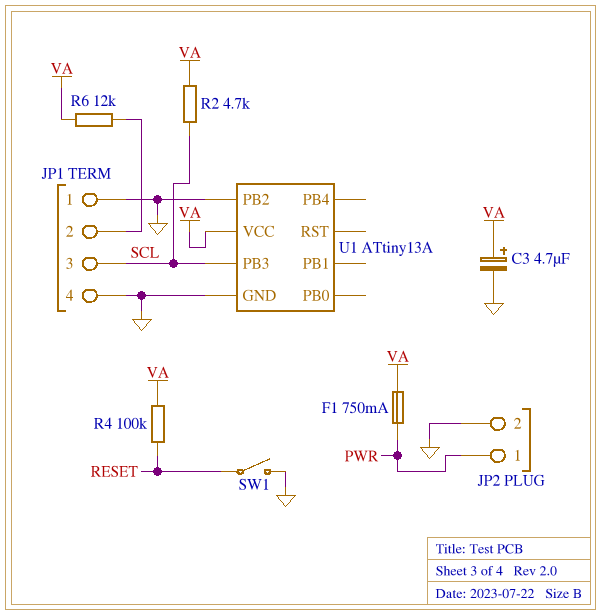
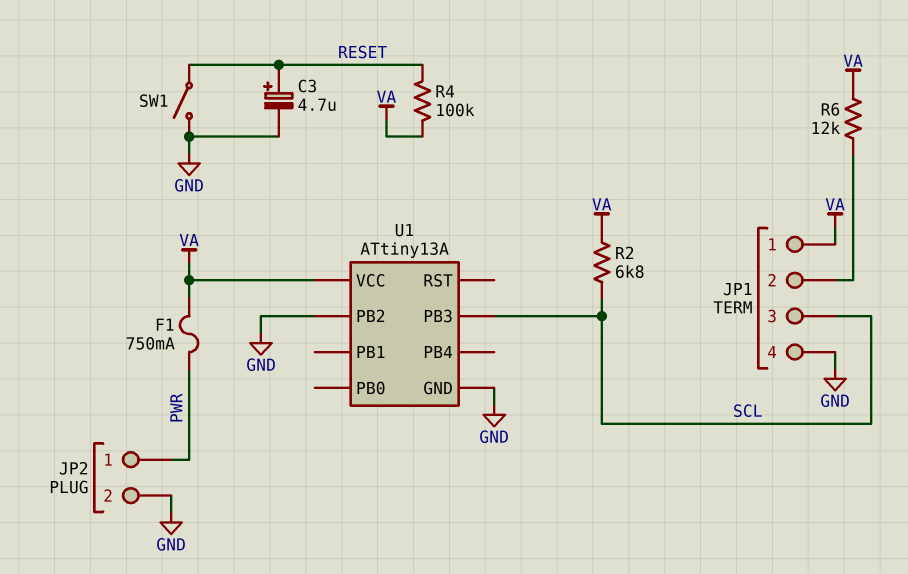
C3: 4.7uF (plus VA, minus GND) -> 4.7uF (plus RESET, minus GND)
JP1 pin 1: GND -> VA
R2: 4.7k (SCL, VA) -> 6.8k (SCL, VA)

